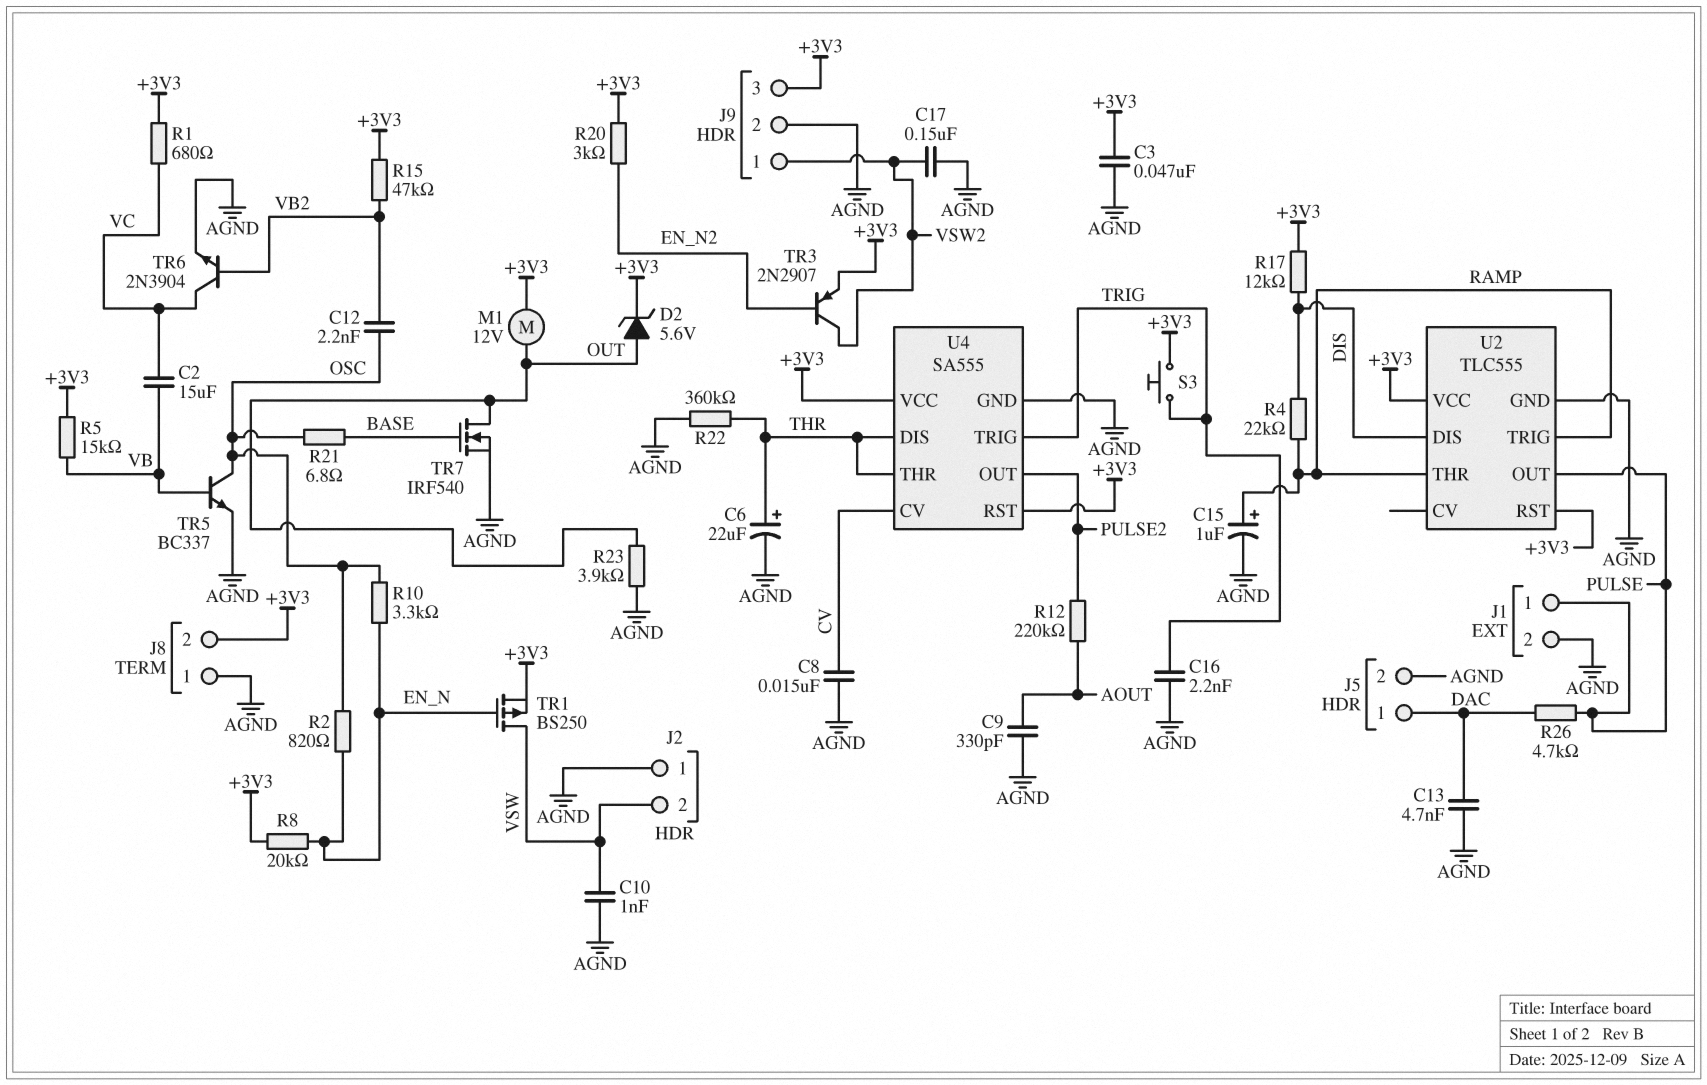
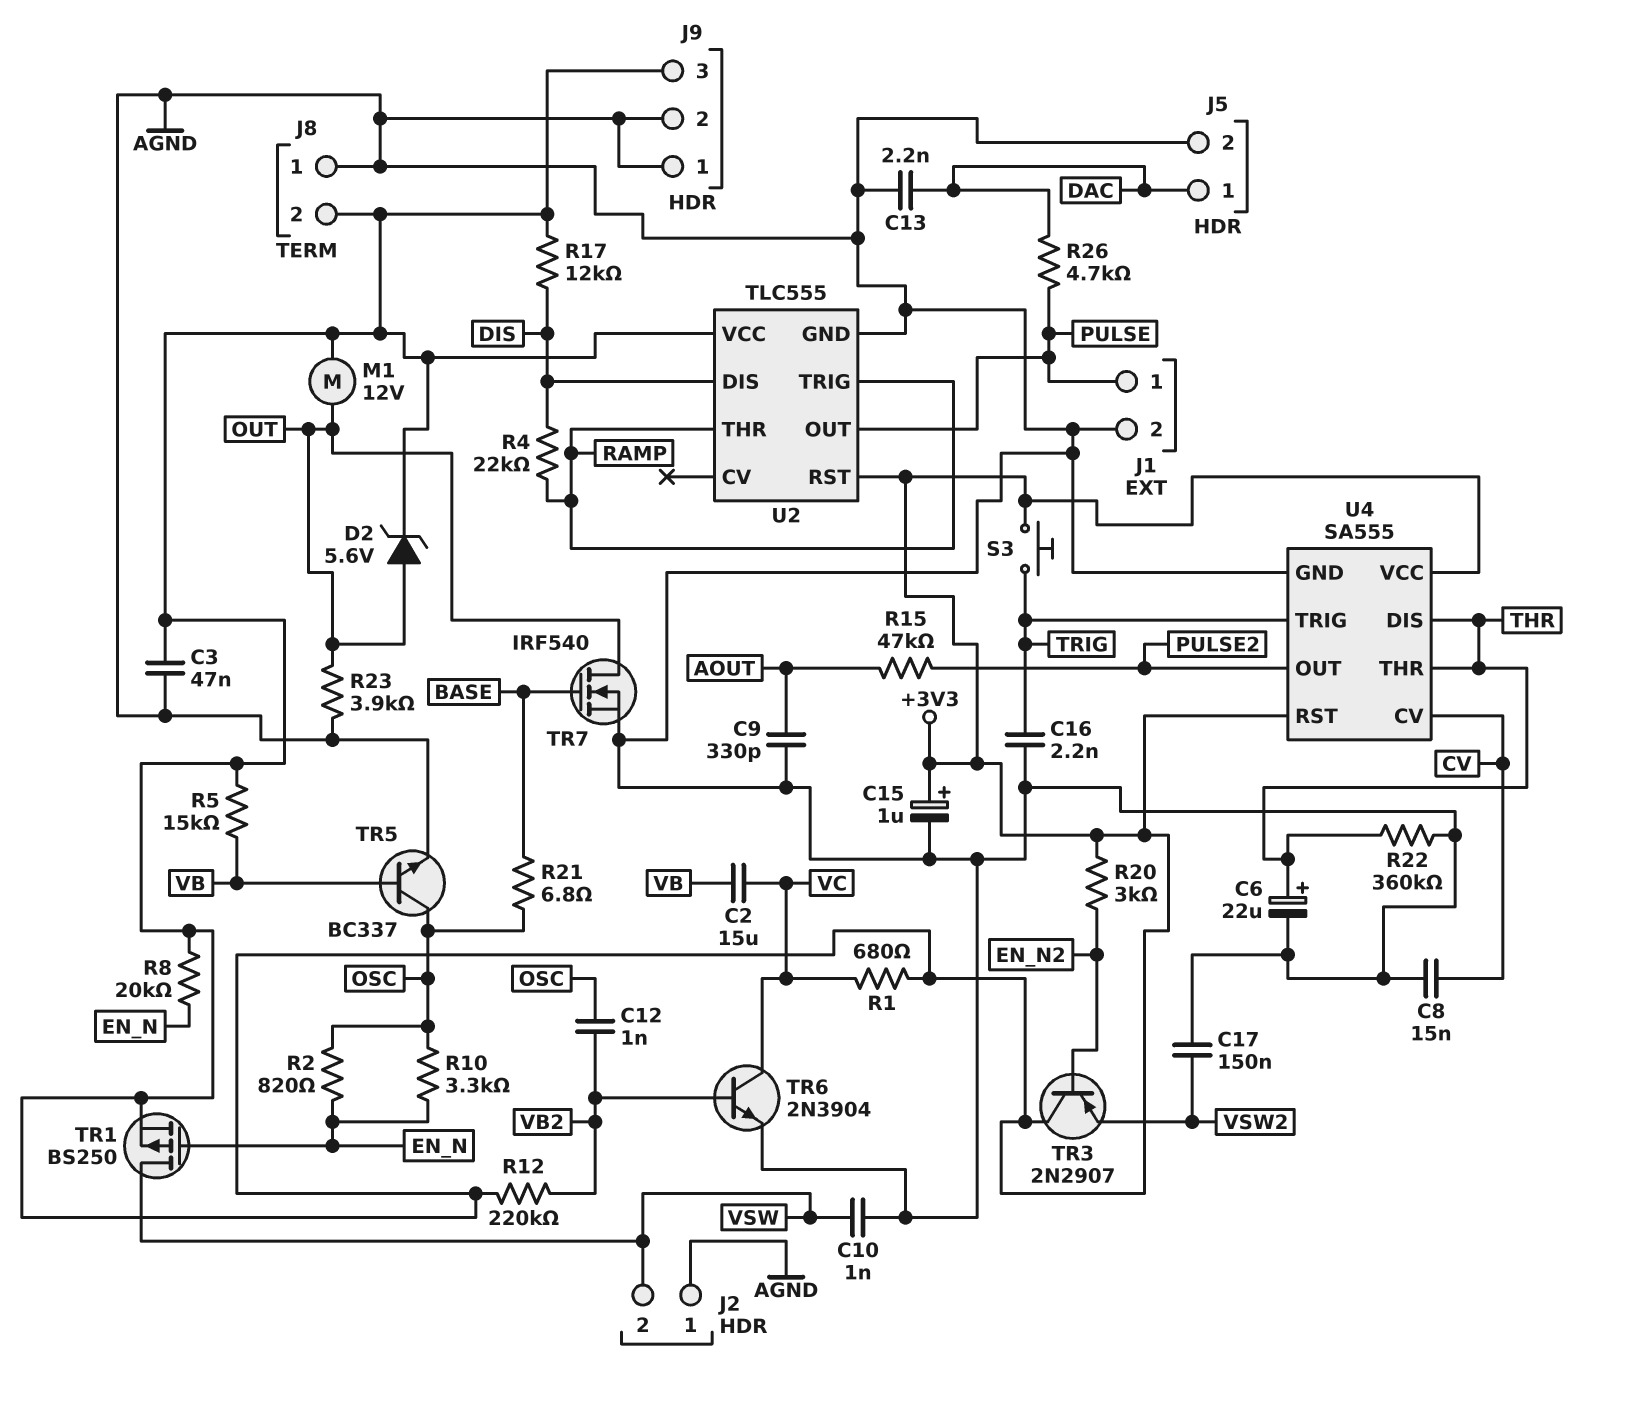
C12: 2.2nF (OSC, VB2) -> 1nF (OSC, VB2)
C13: 4.7nF (AGND, DAC) -> 2.2nF (AGND, DAC)
C15: 1uF (plus RAMP, minus AGND) -> 1uF (plus +3V3, minus AGND)
J9 pin 1: VSW2 -> AGND
R12: 220k (AOUT, PULSE2) -> 220k (+3V3, VB2)
R15: 47k (+3V3, VB2) -> 47k (AOUT, PULSE2)
TR3: PNP 2N2907 (B EN_N2, C VSW2, E +3V3) -> PNP 2N2907 (B EN_N2, C +3V3, E VSW2)

